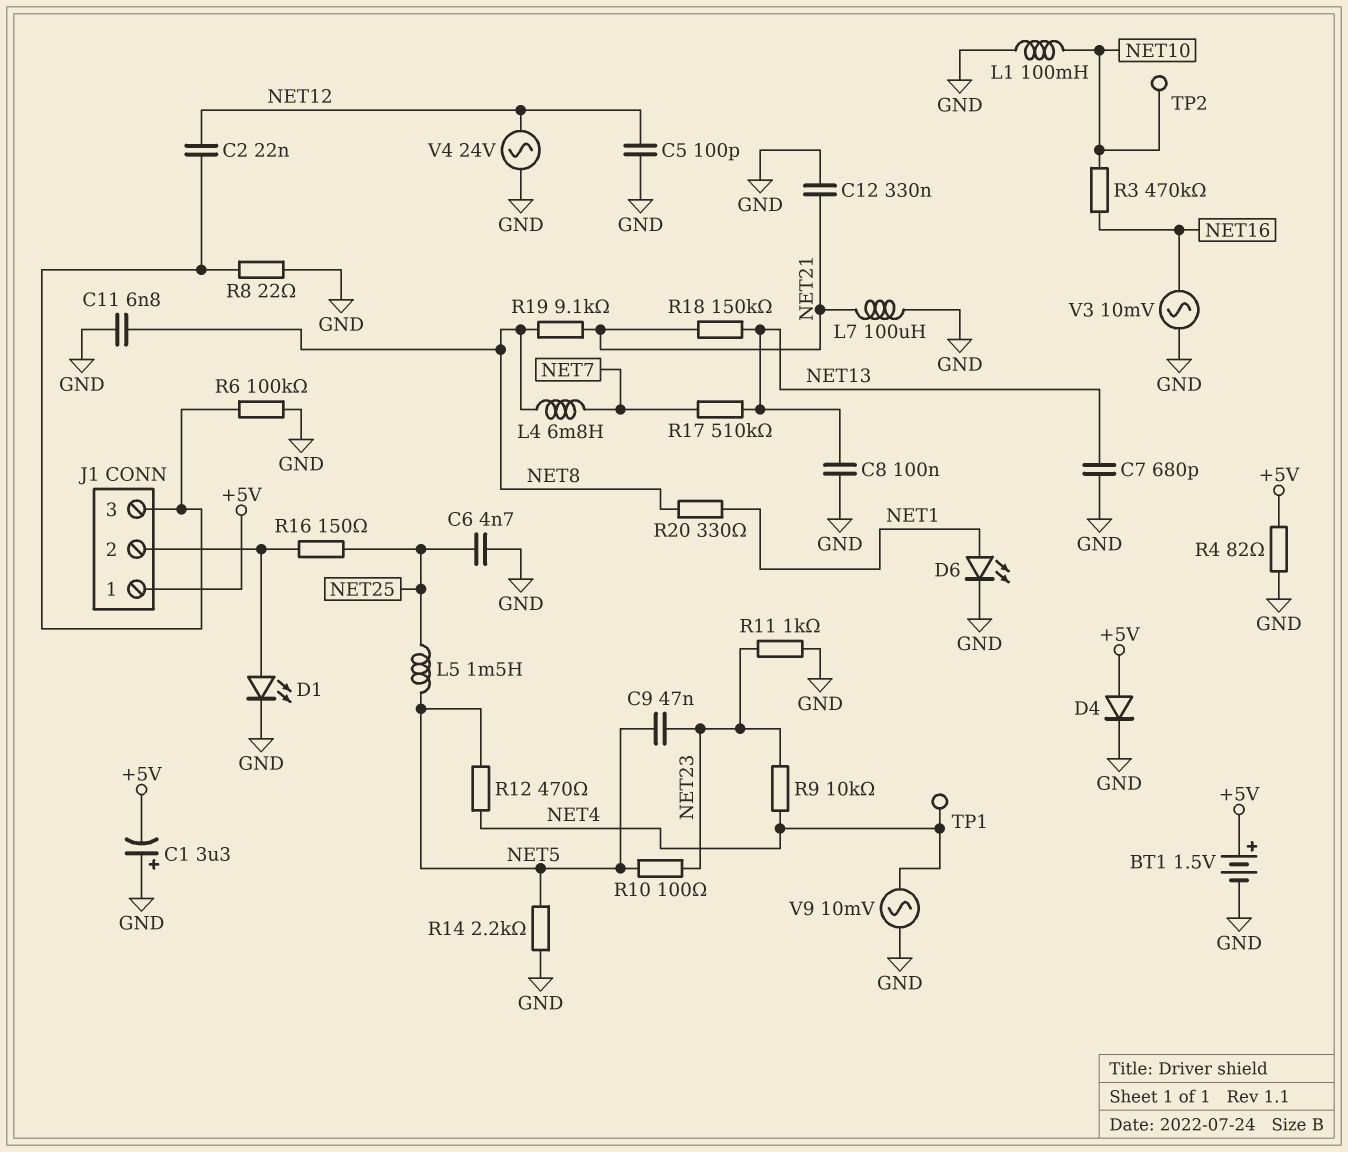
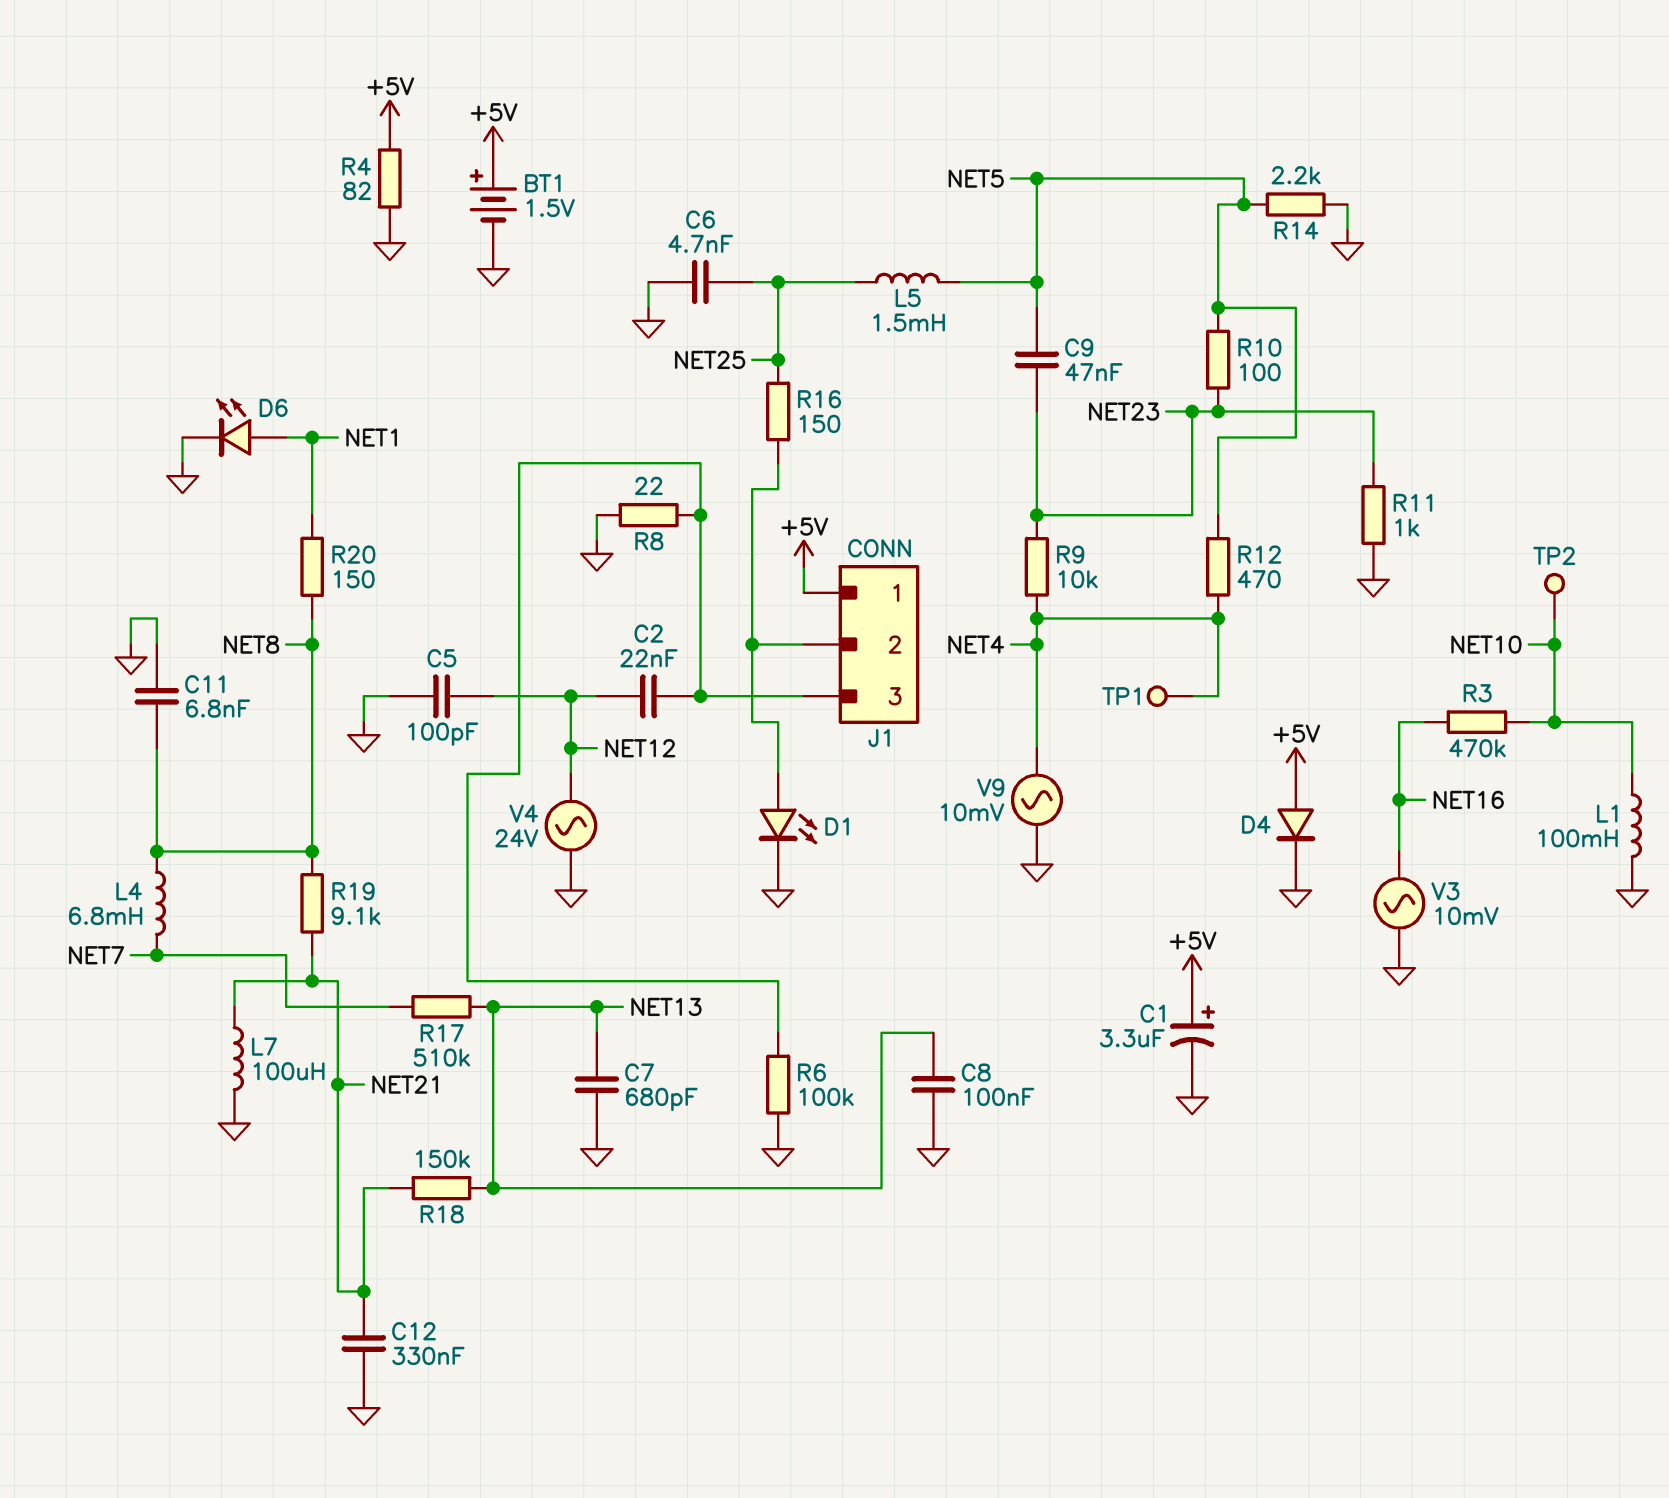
C1: 3.3uF (plus GND, minus +5V) -> 3.3uF (plus +5V, minus GND)
R20: 330 (NET1, NET8) -> 150 (NET1, NET8)

